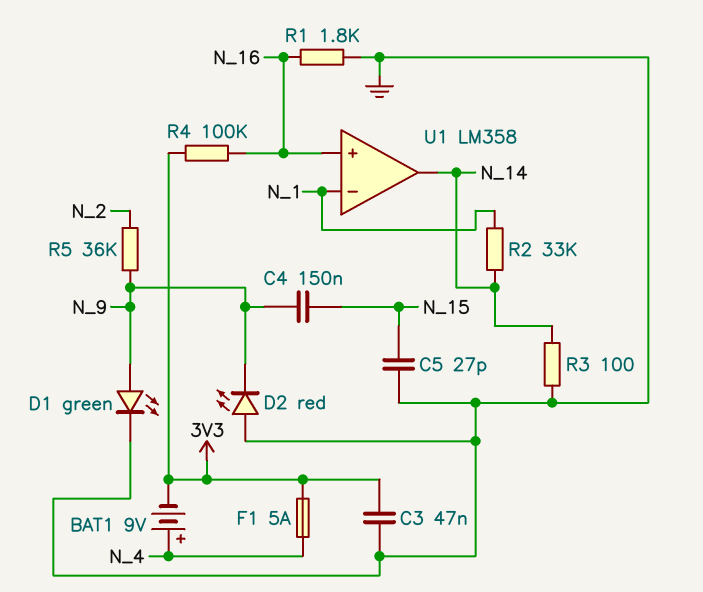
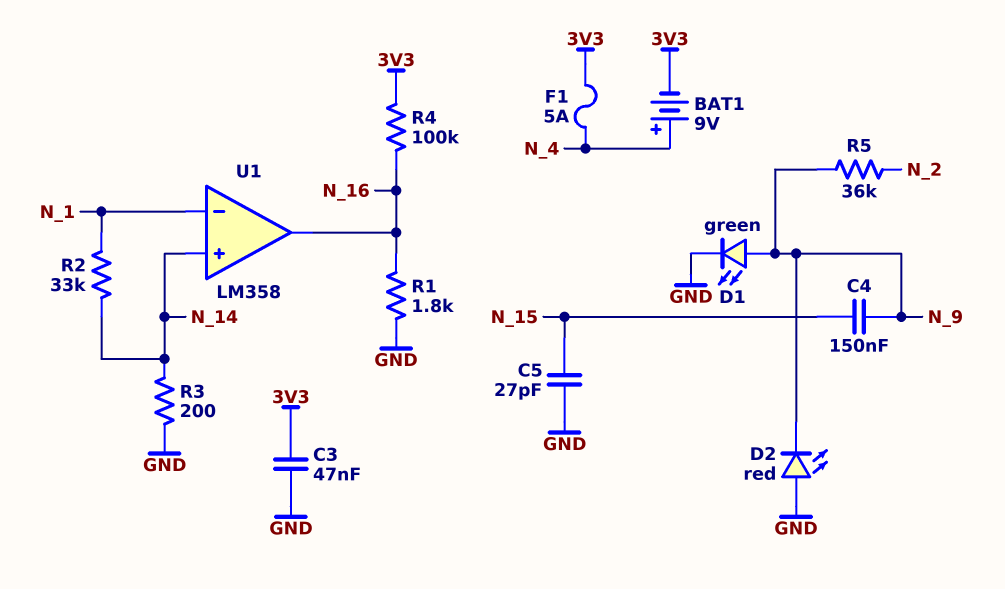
R3: 100 (GND, N_14) -> 200 (GND, N_14)
U1 pin in+: N_16 -> N_14
U1 pin out: N_14 -> N_16

